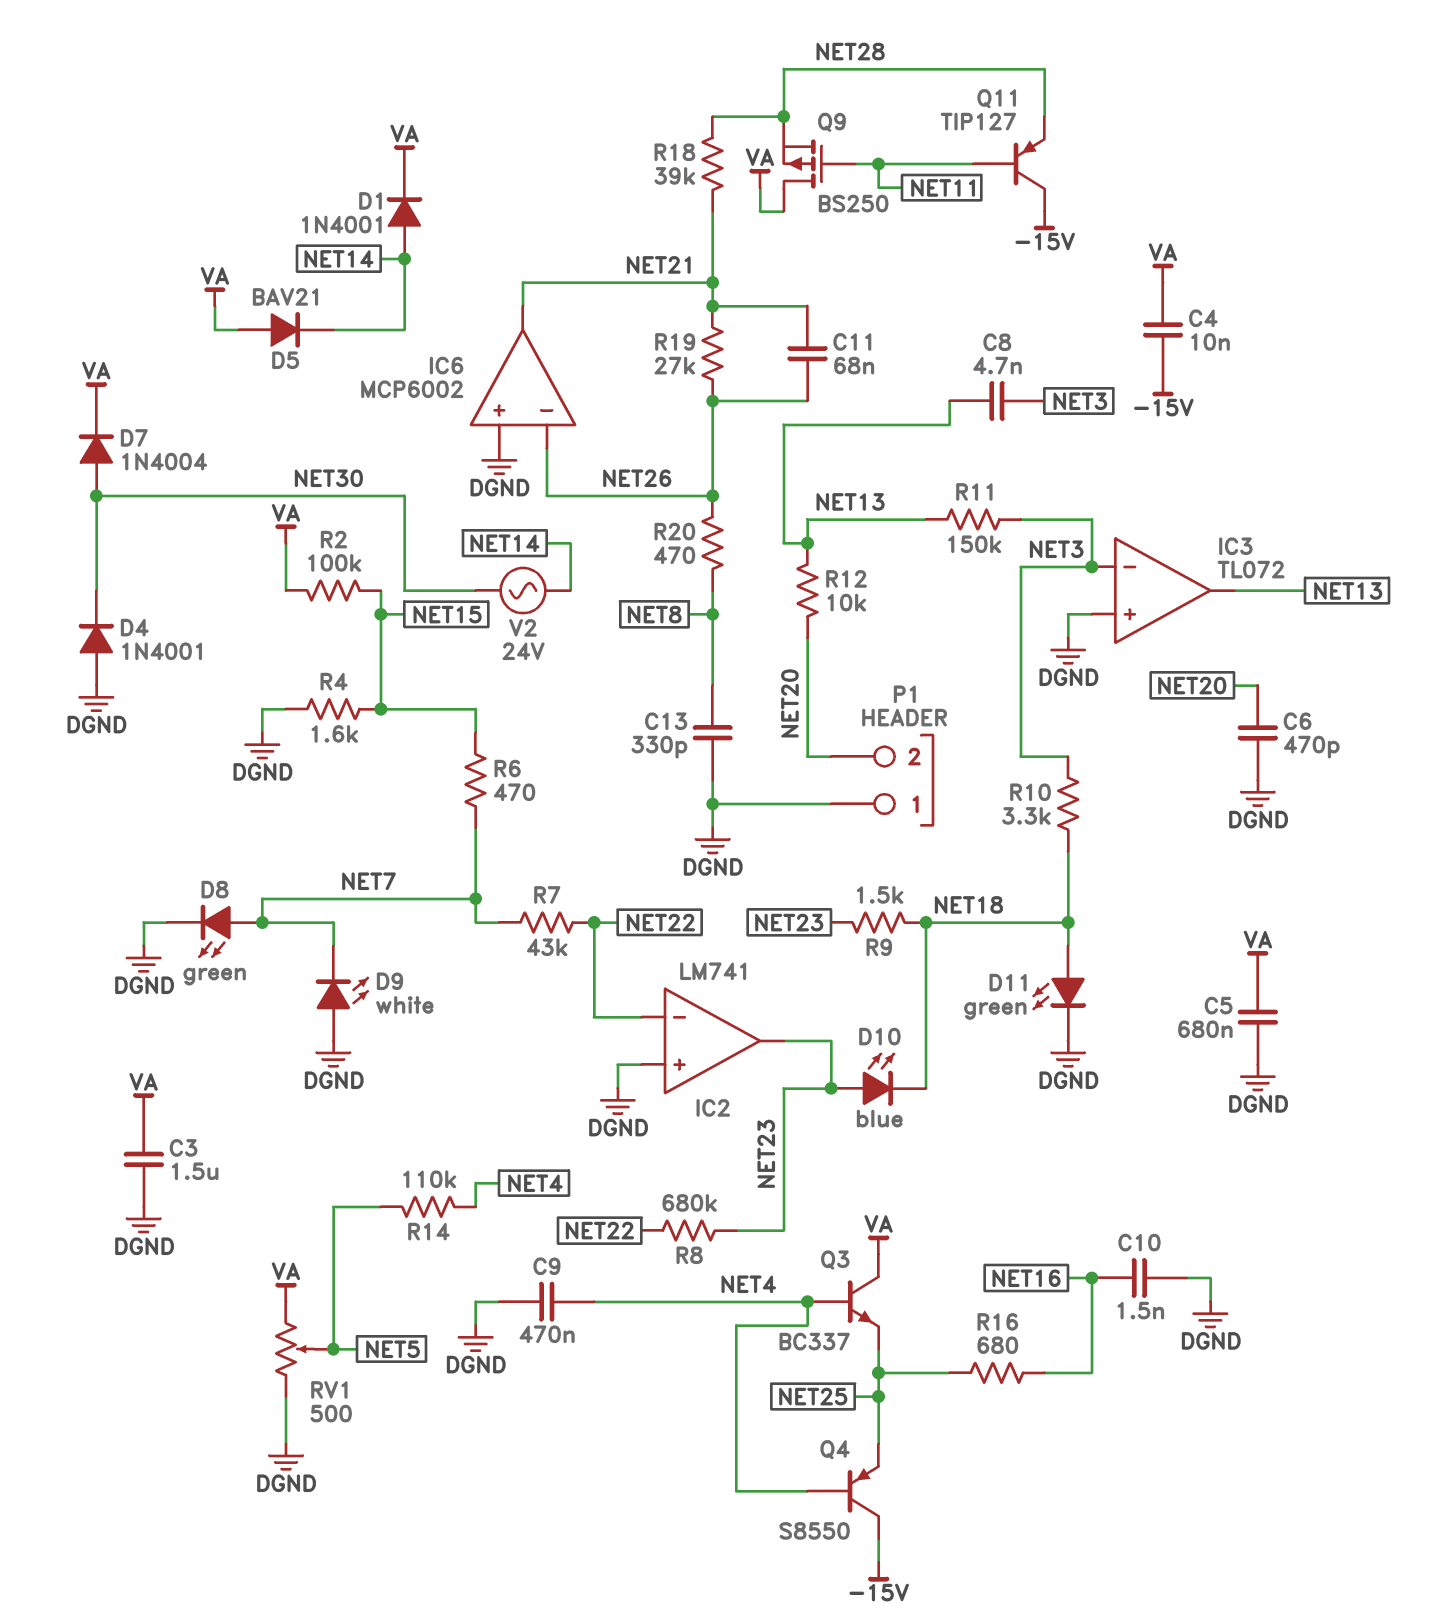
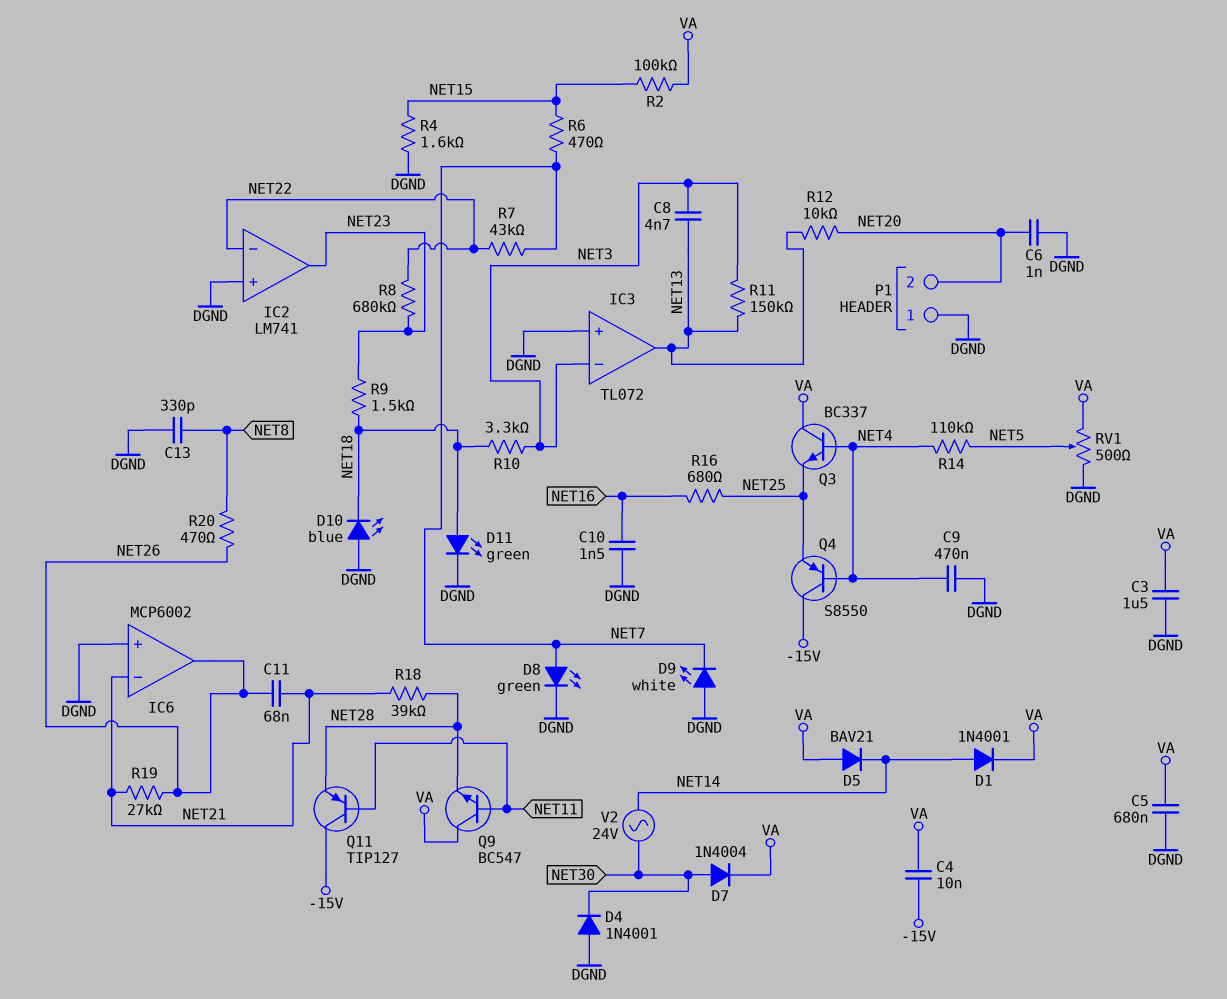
C6: 470pF (DGND, NET20) -> 1nF (DGND, NET20)
D10: LED blue (A NET23, K NET18) -> LED blue (A DGND, K NET18)
IC6 pin in-: NET26 -> NET21
IC6 pin out: NET21 -> NET26
Q9: PMOS BS250 (G NET11, D VA, S NET28) -> NPN BC547 (B NET11, C VA, E NET28)

